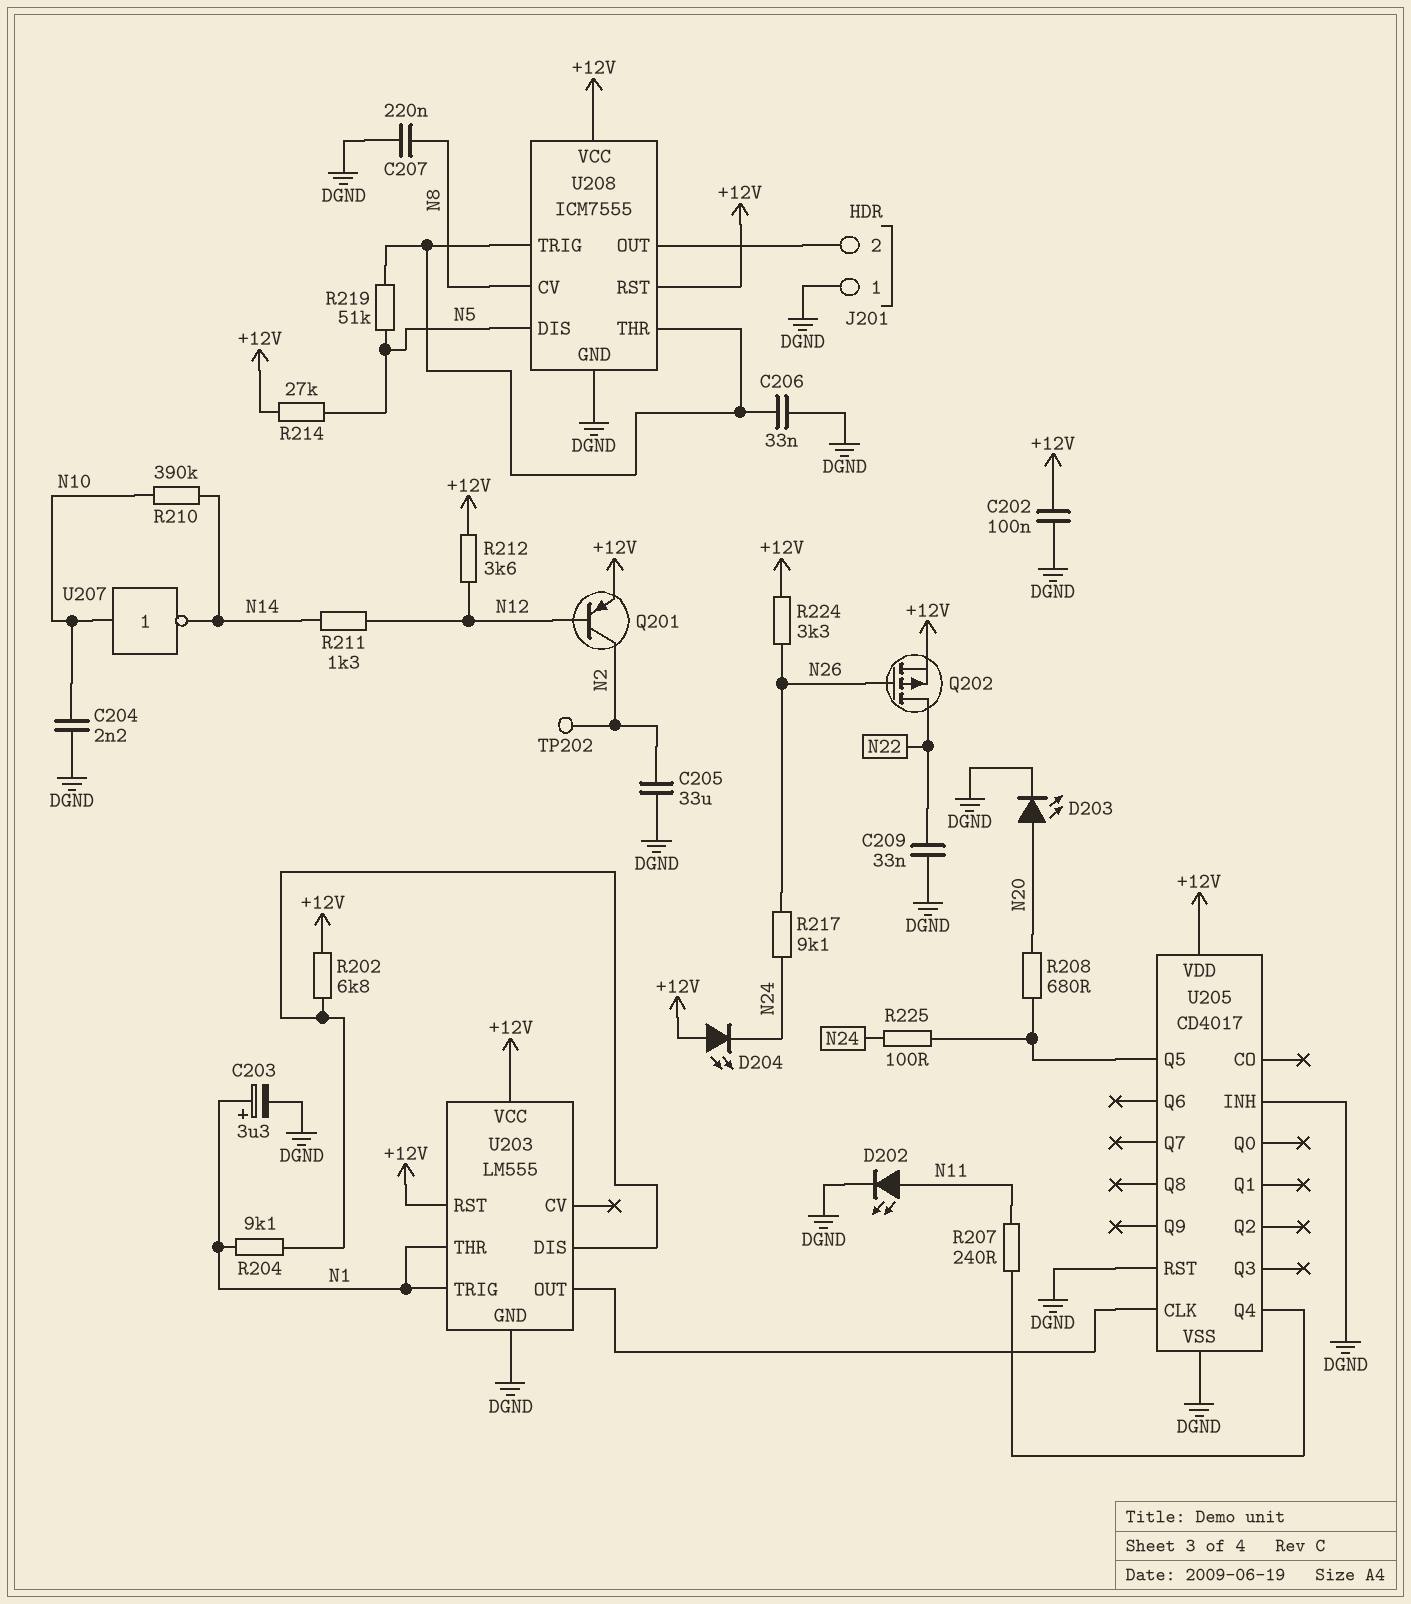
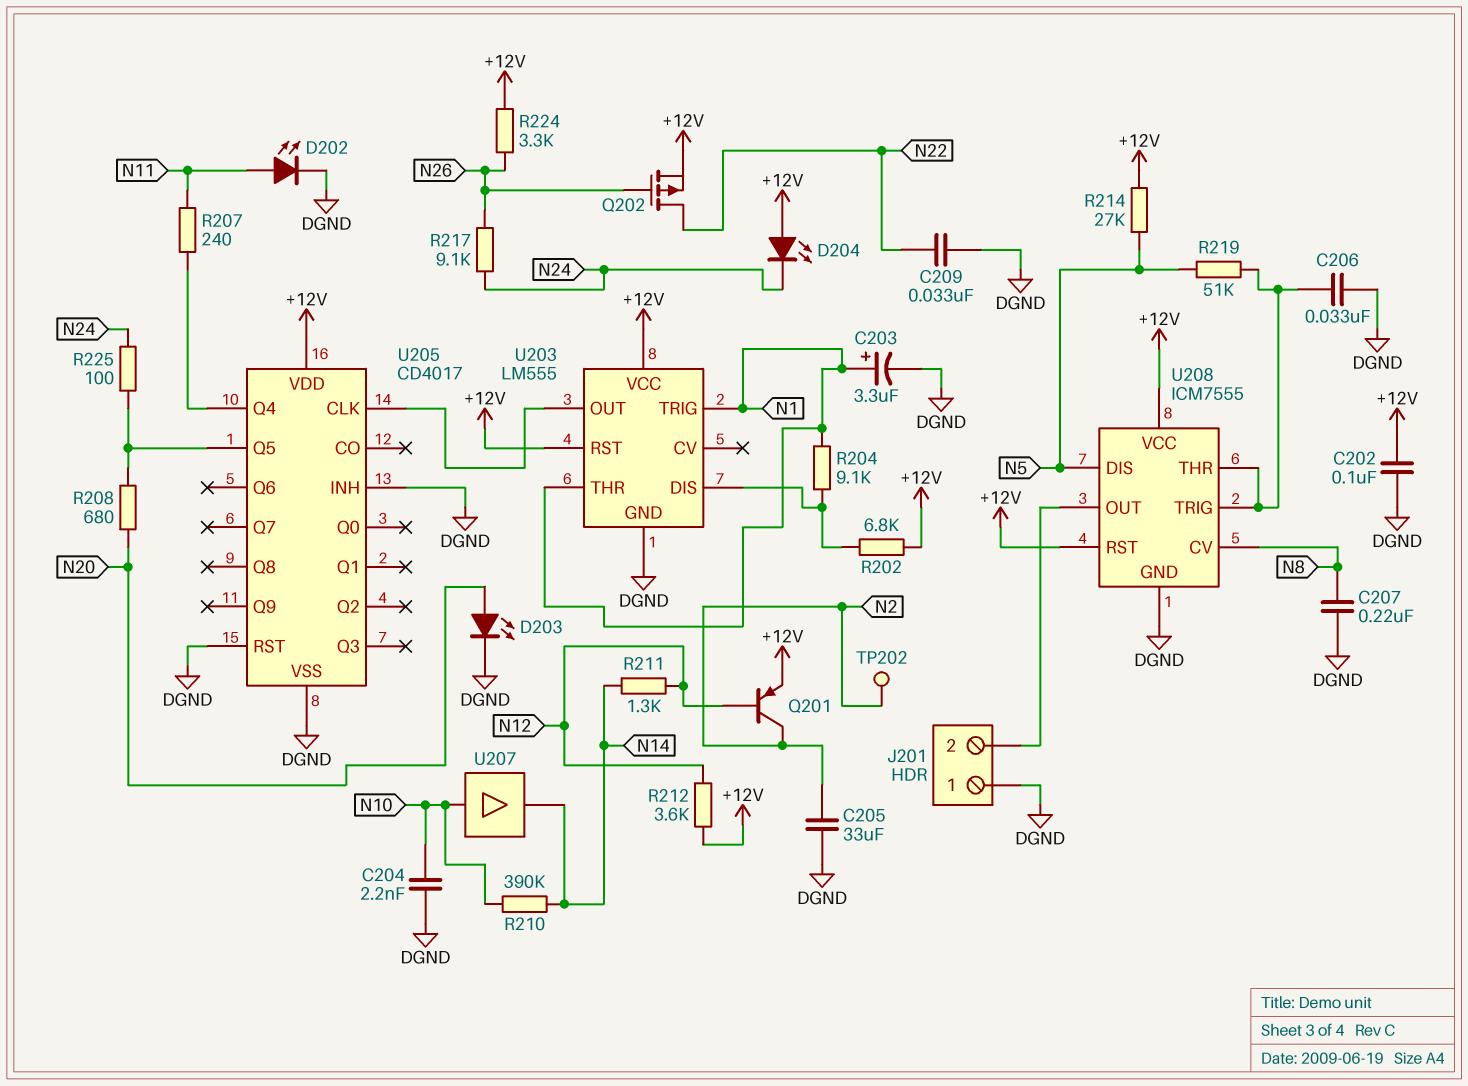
U207: NOT (in N10, out N14) -> buffer (in N10, out N14)

